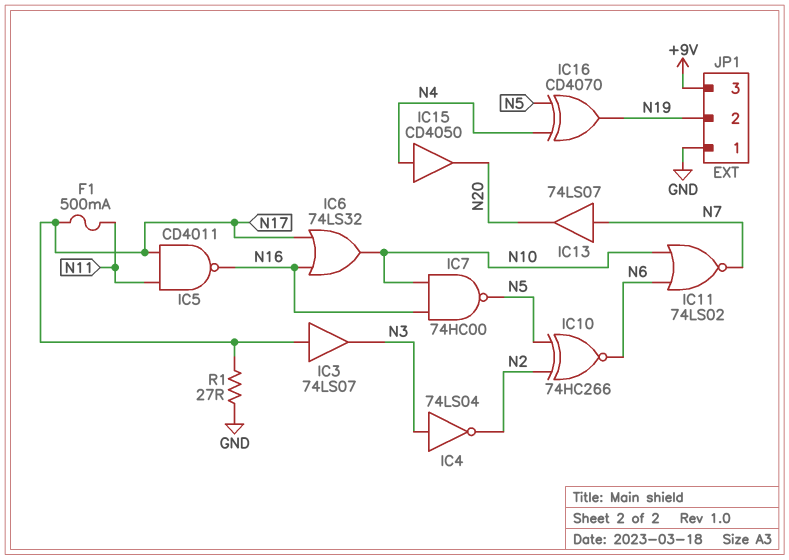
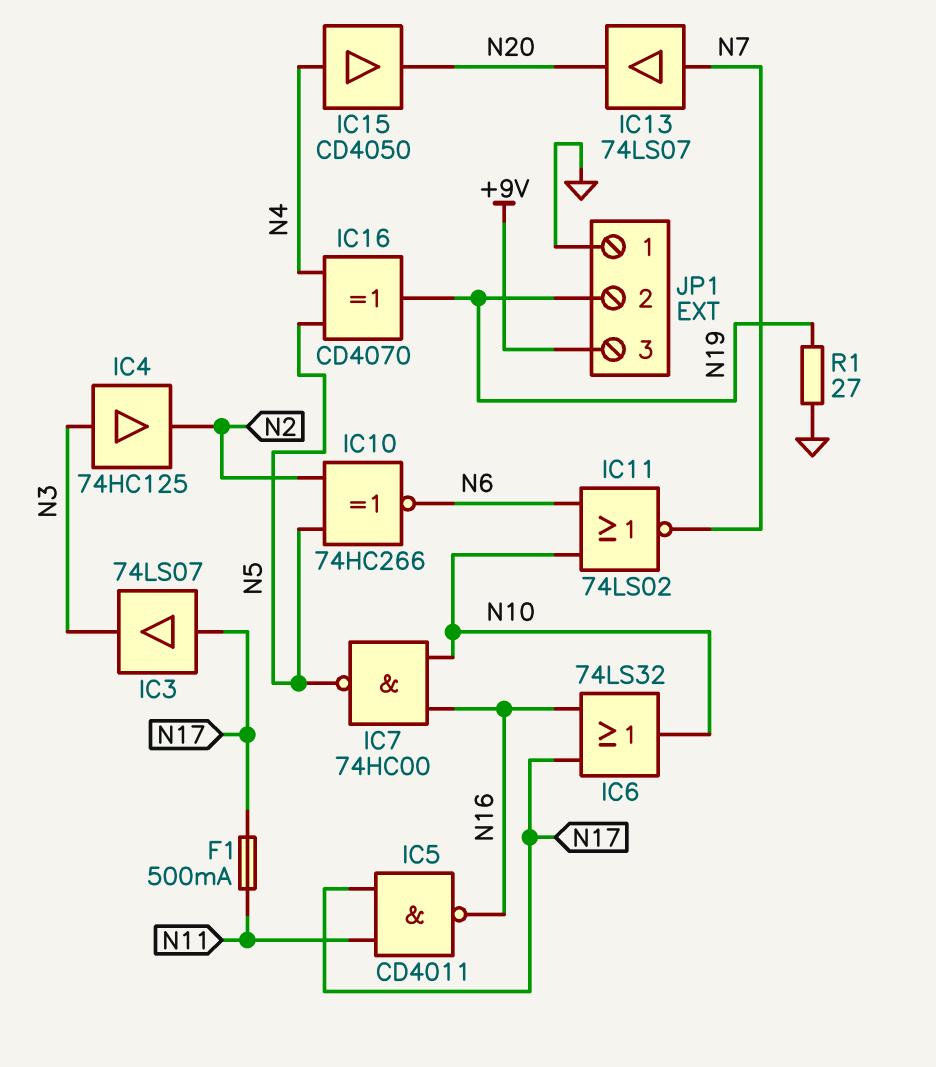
IC4: NOT 74LS04 (in N3, out N2) -> buffer 74HC125 (in N3, out N2)
R1: 27 (GND, N17) -> 27 (GND, N19)

